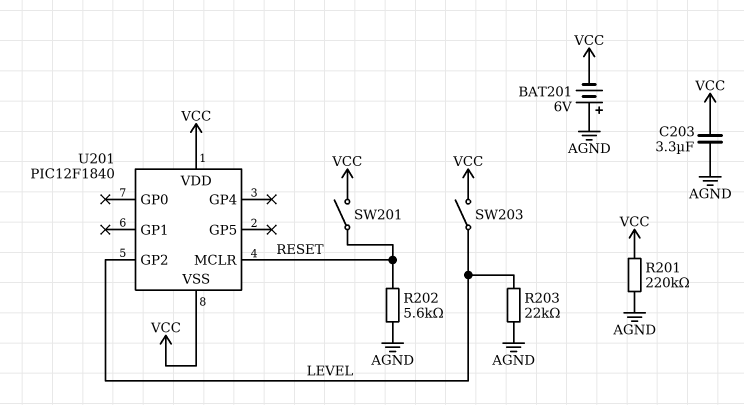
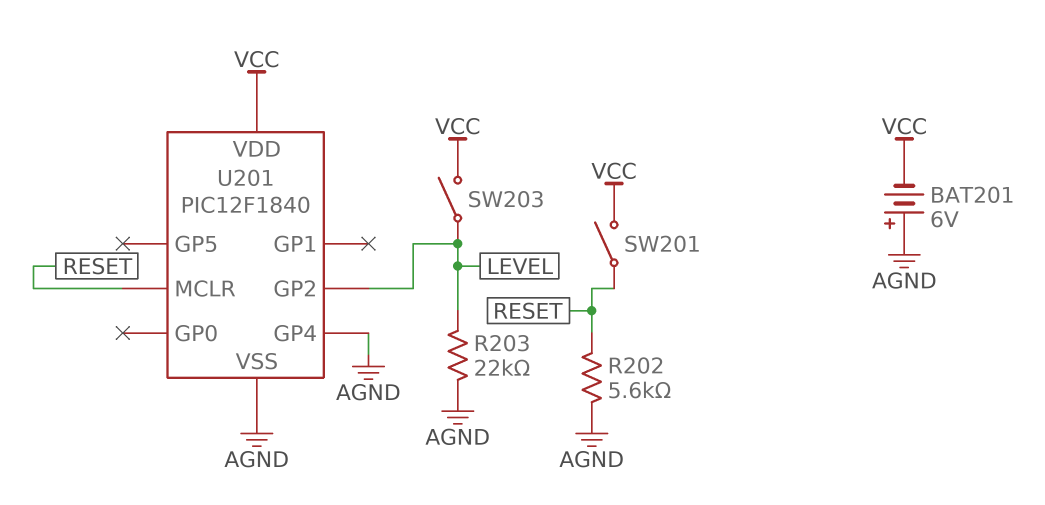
C203: 3.3uF (AGND, VCC) -> none
R201: 220k (AGND, VCC) -> none
U201 pin GP4: none -> AGND
U201 pin VSS: VCC -> AGND

